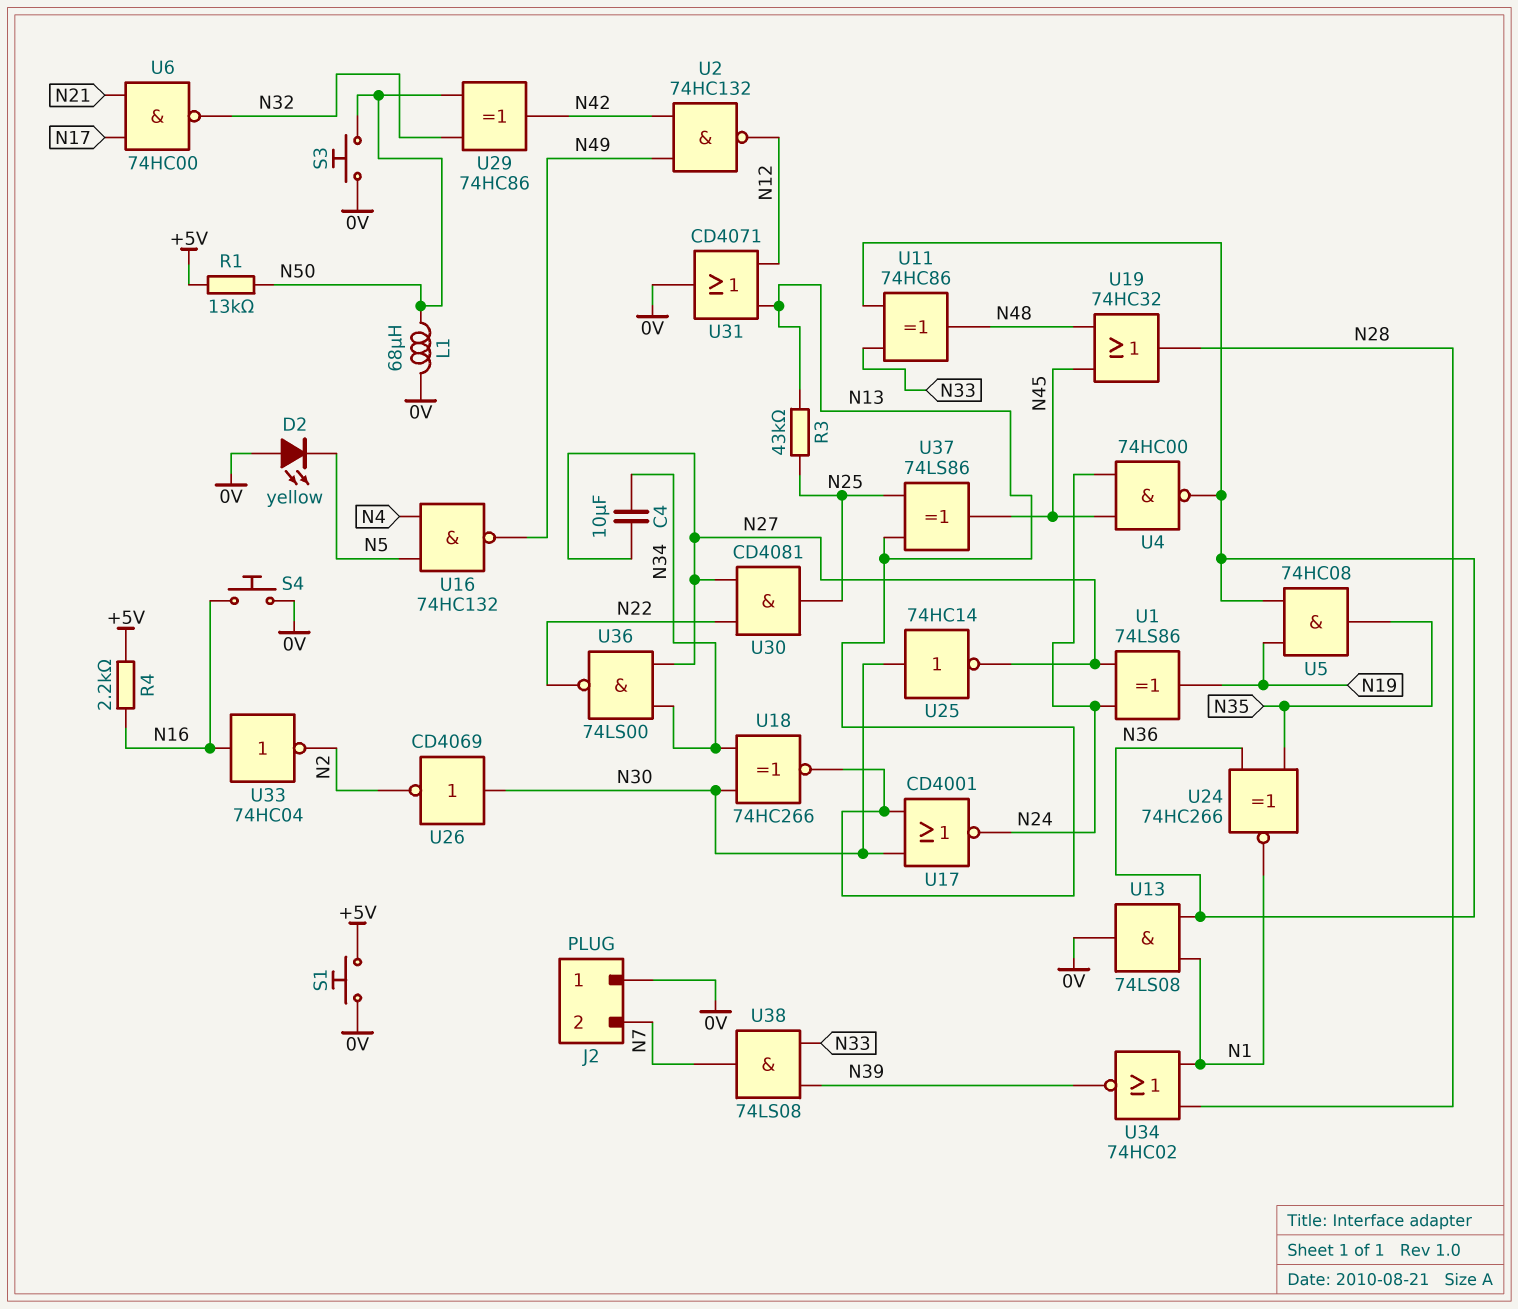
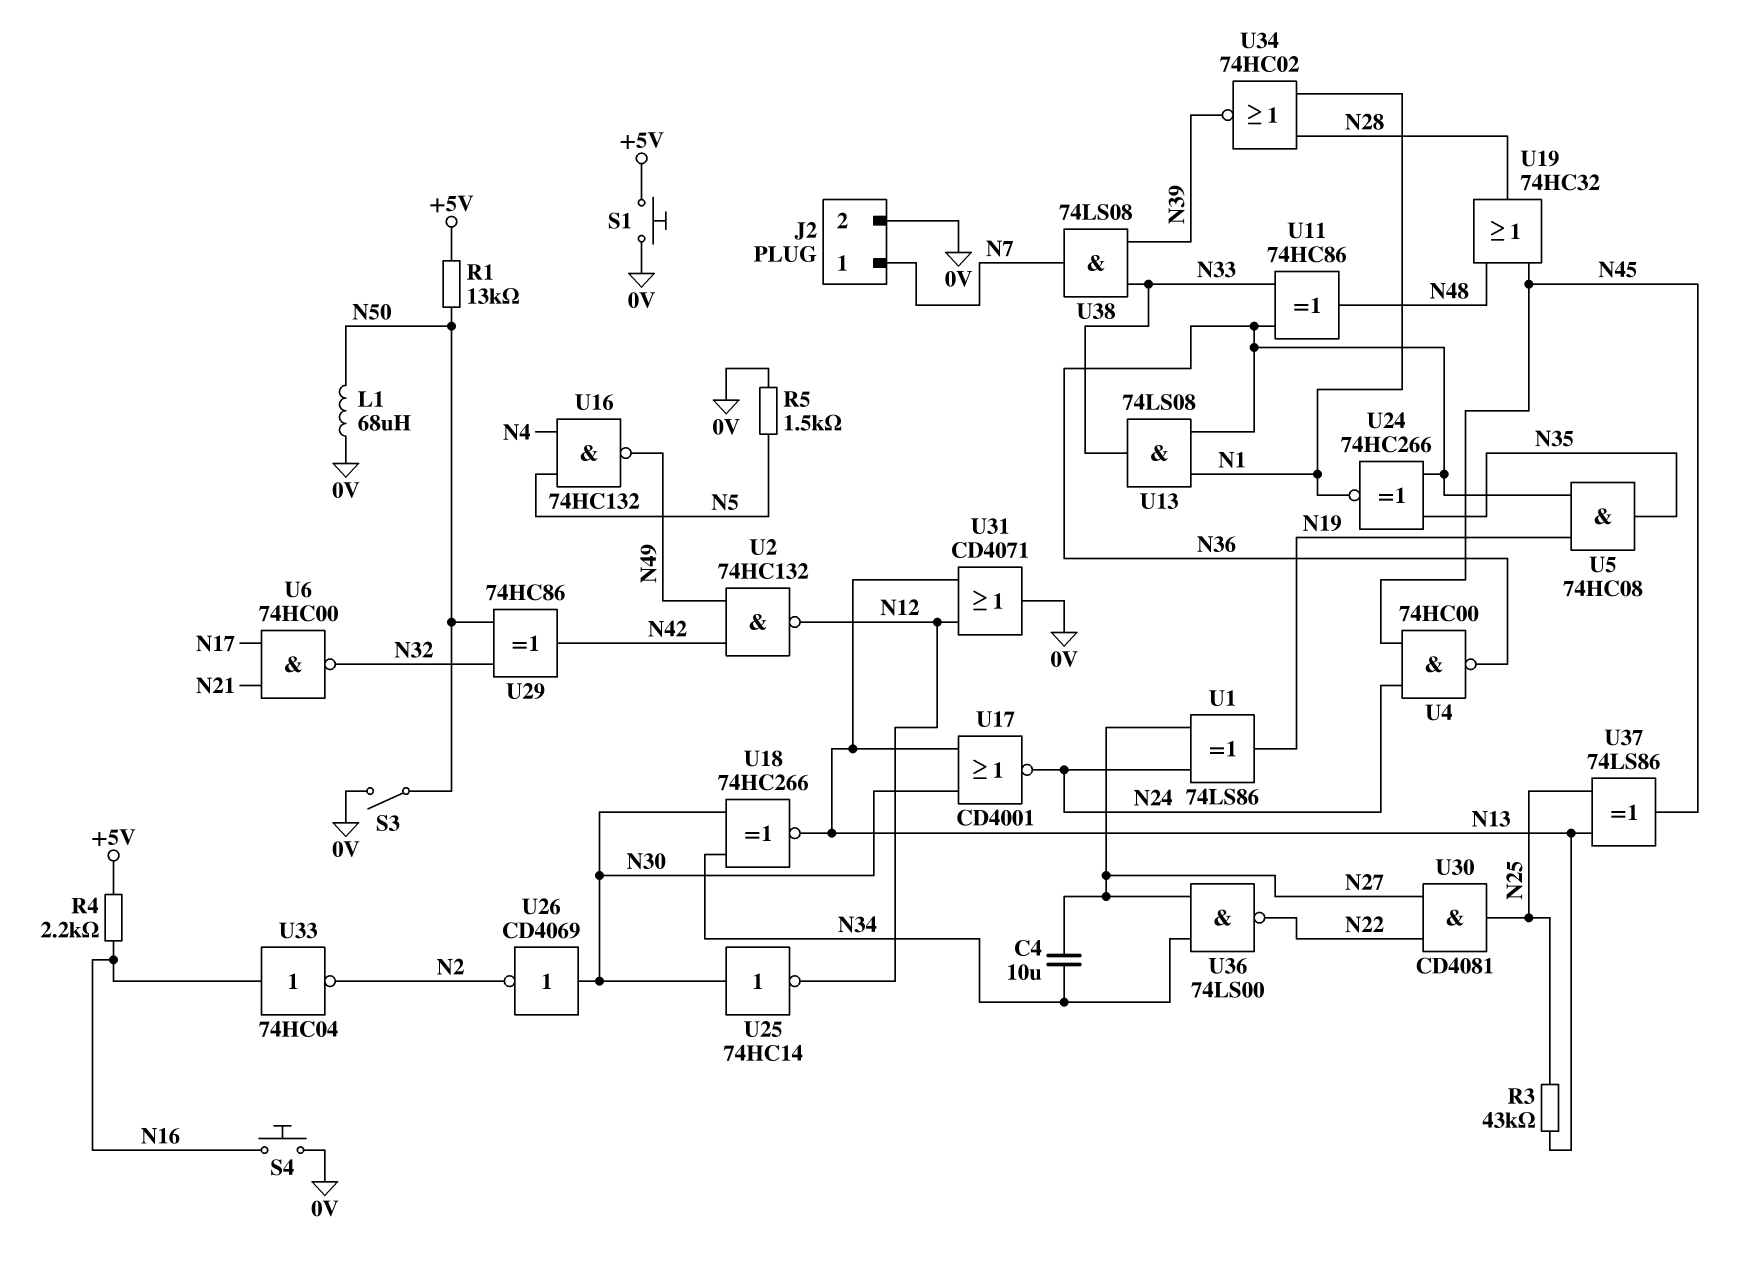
D2: LED yellow (A 0V, K N5) -> none
J2 pin 1: 0V -> N7
J2 pin 2: N7 -> 0V
R5: none -> 1.5k (0V, N5)
S3: button (0V, N50) -> switch (0V, N50)
U13: AND 74LS08 (in N1, in N36, out 0V) -> AND 74LS08 (in N1, in N36, out N33)
U25: NOT 74HC14 (in N30, out N27) -> NOT 74HC14 (in N30, out N12)

